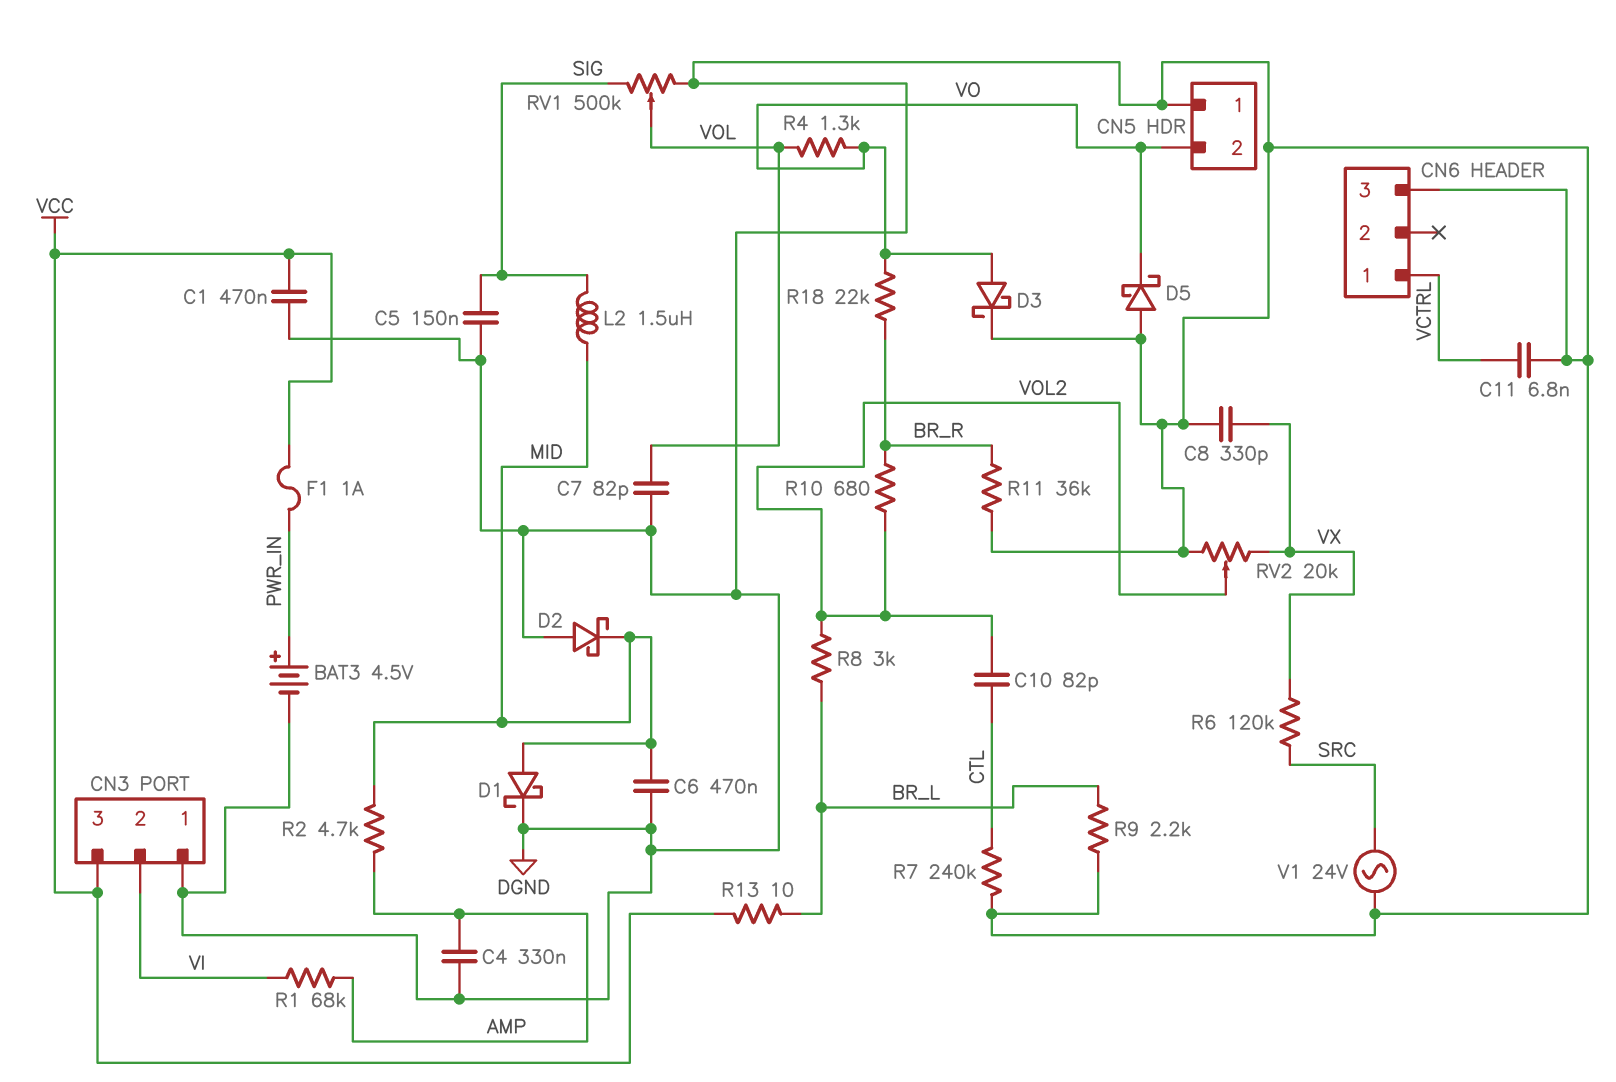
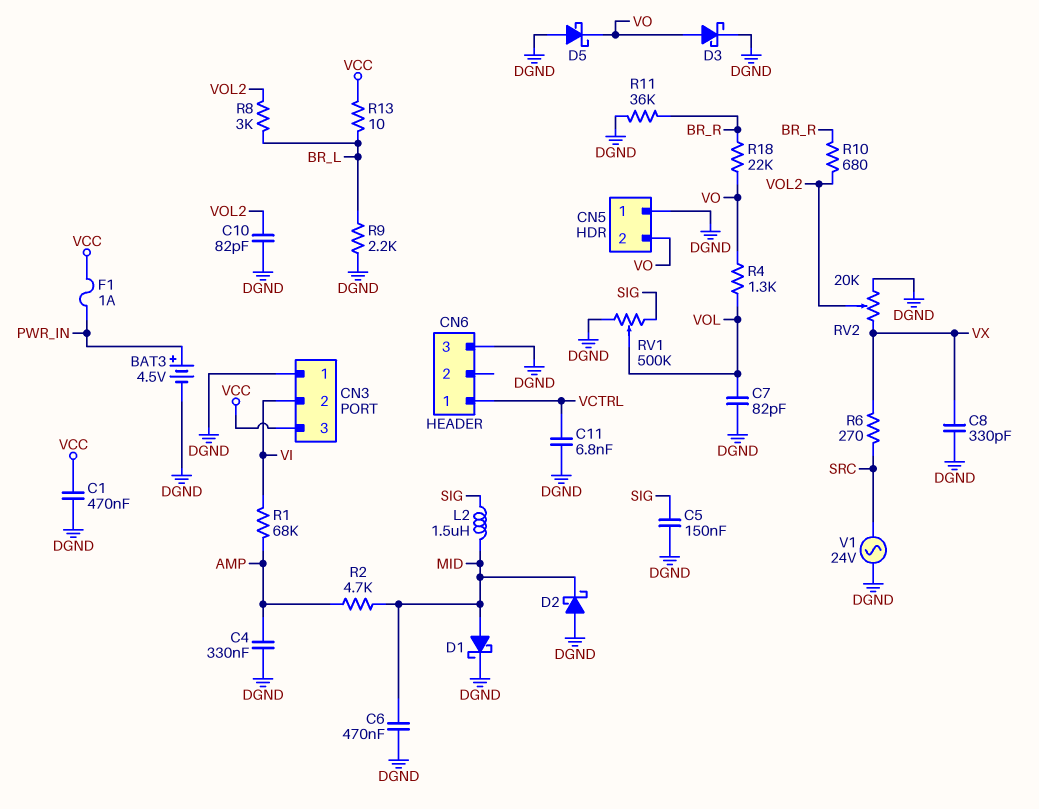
C10: 82pF (CTL, VOL2) -> 82pF (DGND, VOL2)
R6: 120k (SRC, VX) -> 270 (SRC, VX)
R7: 240k (CTL, DGND) -> none

